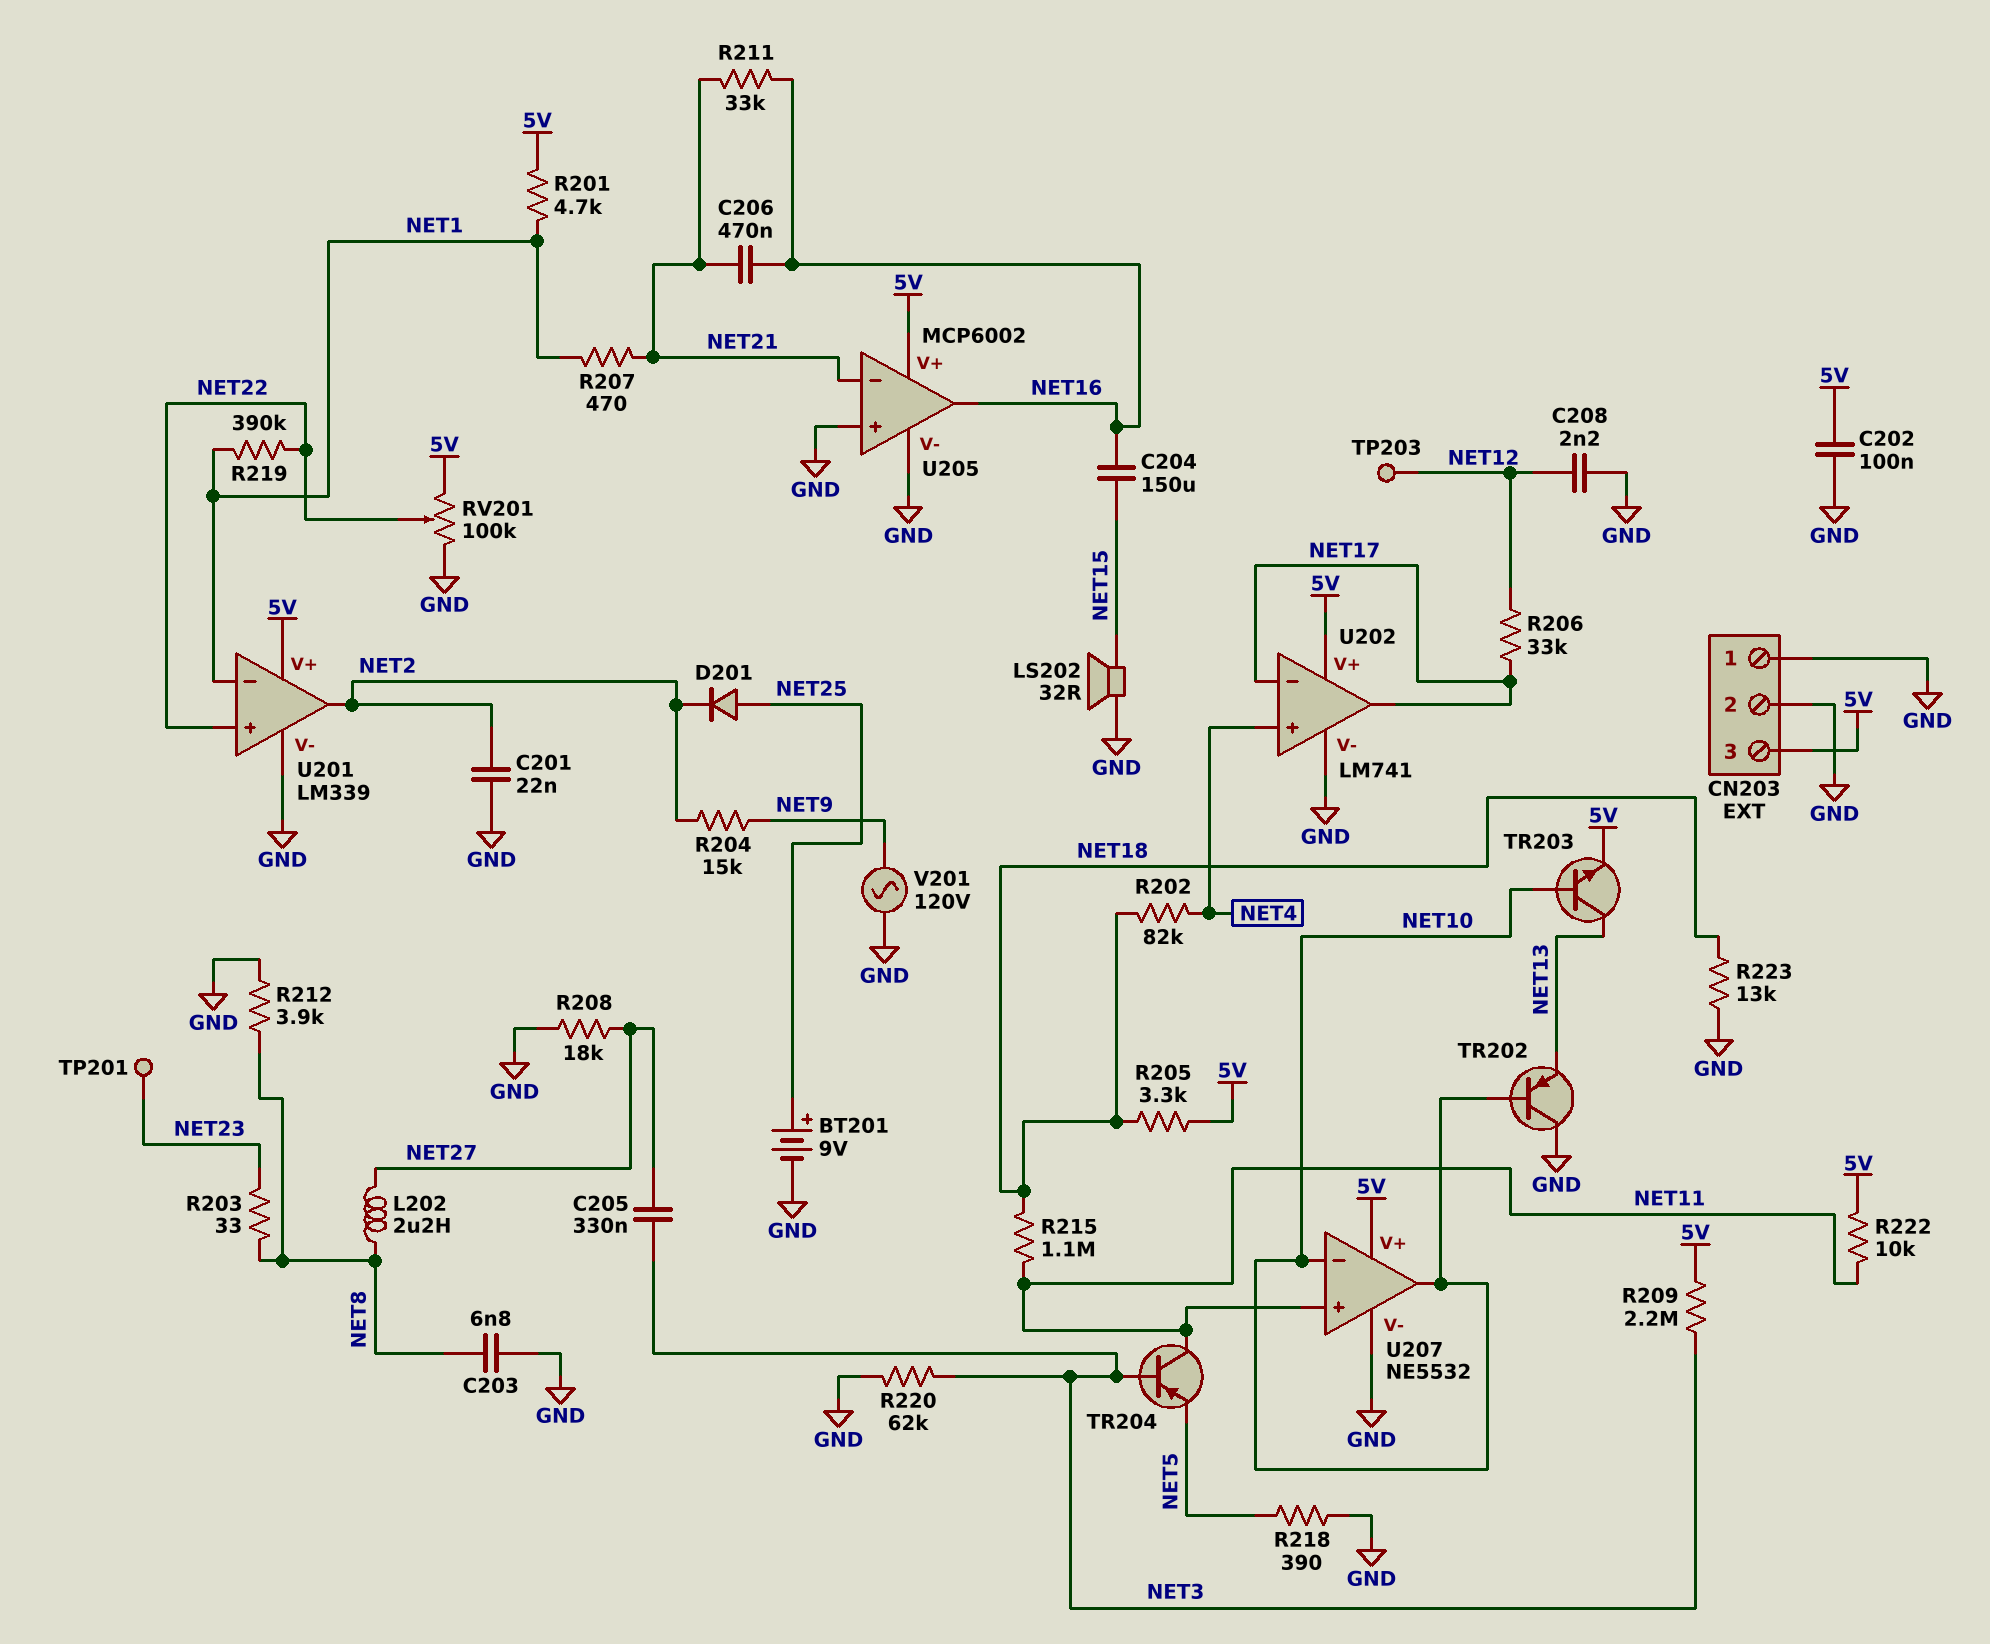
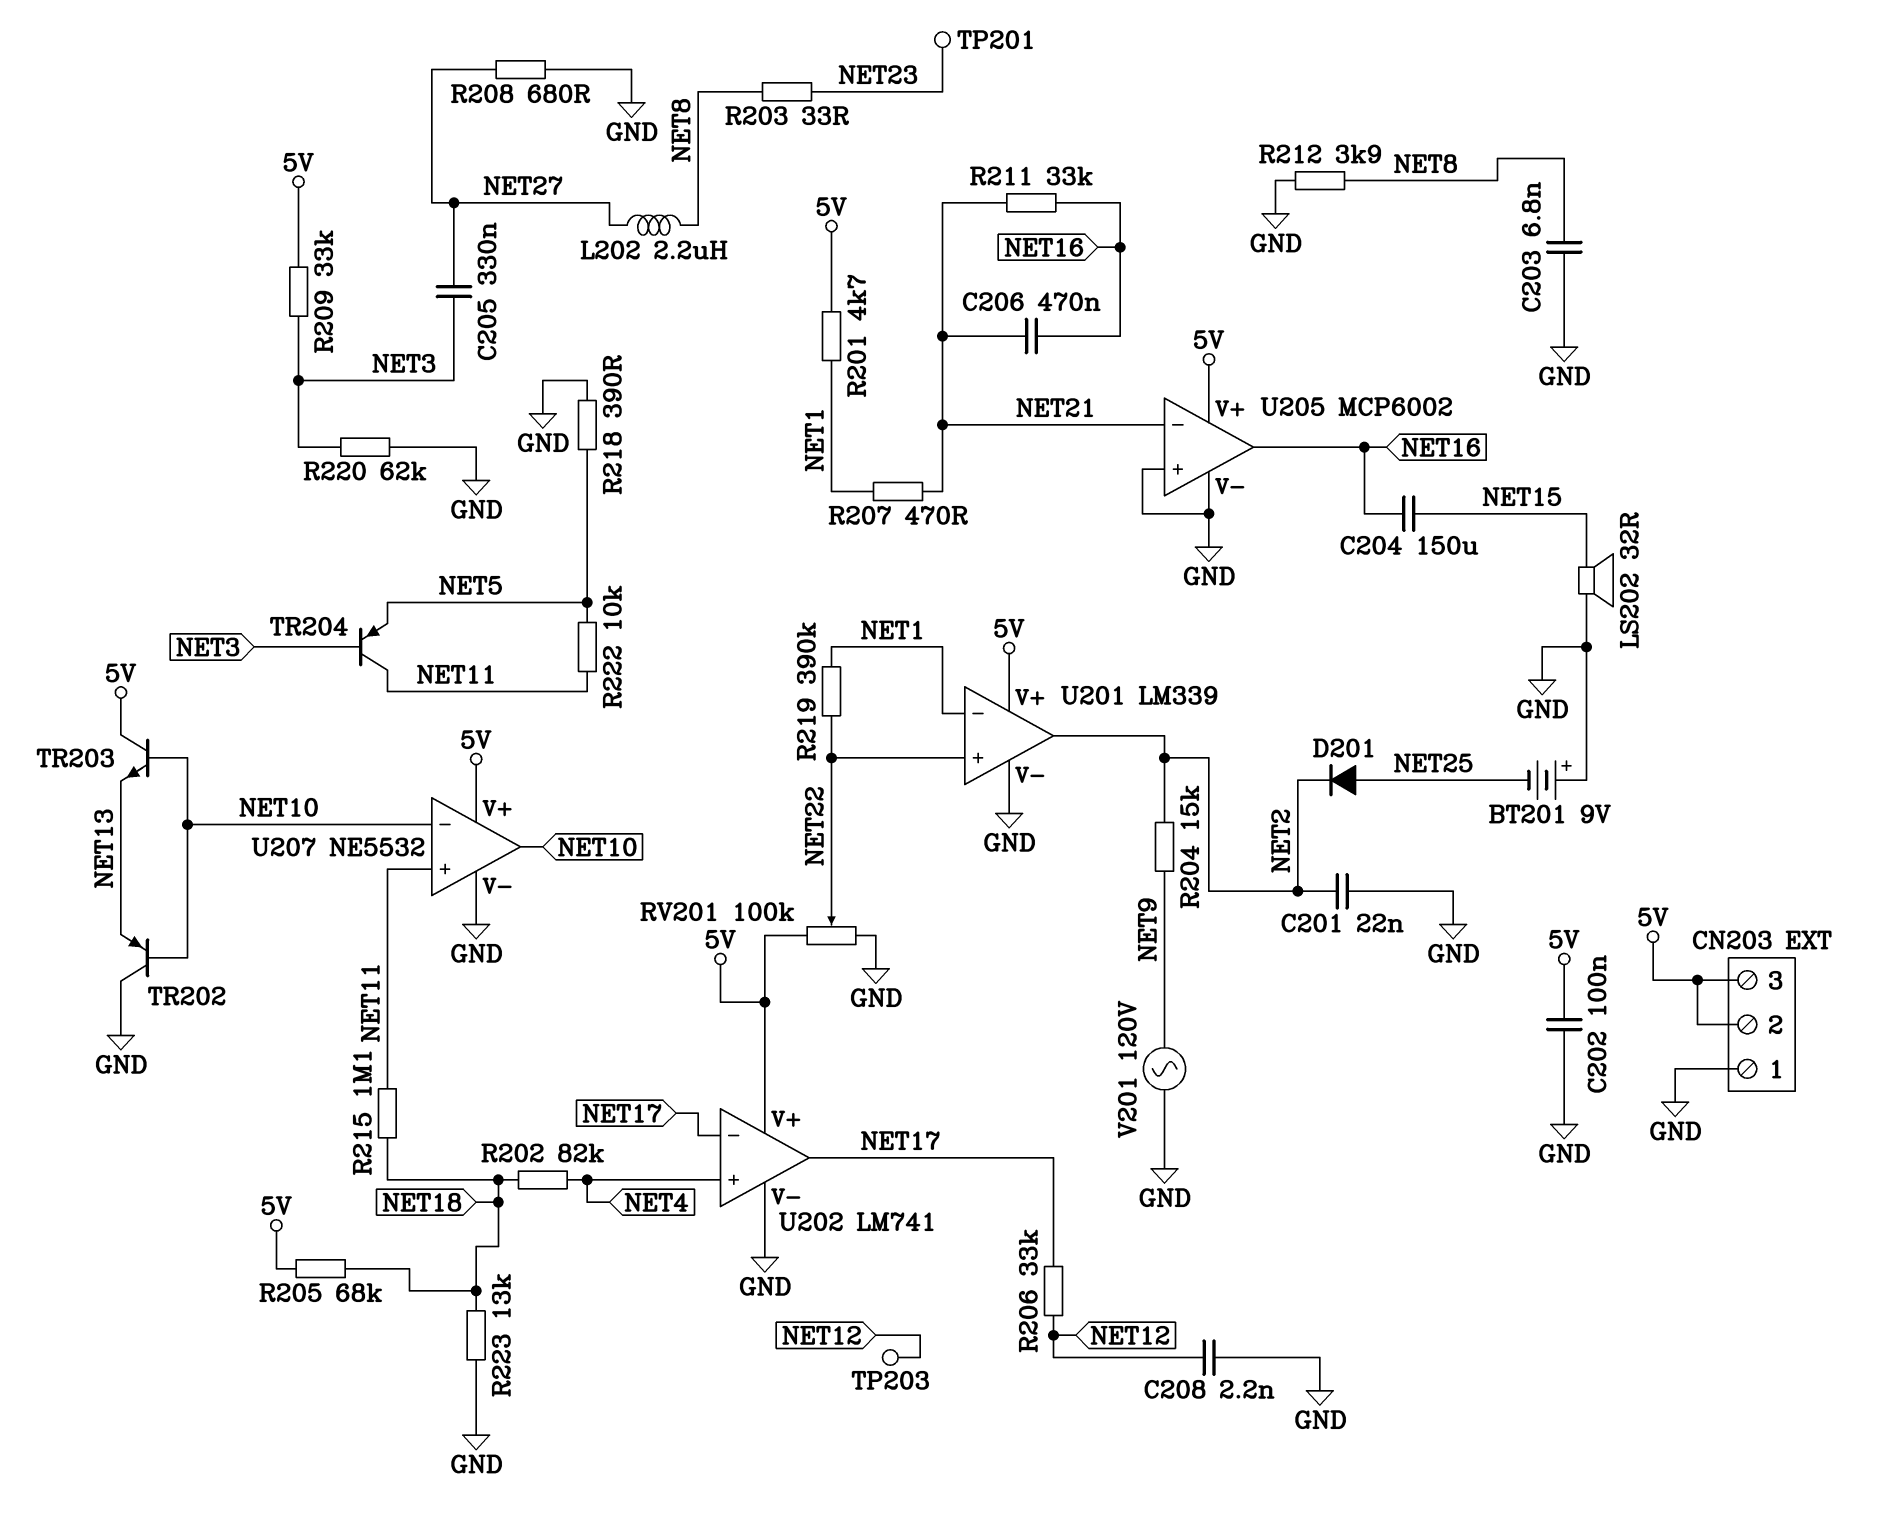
BT201: 9V (plus NET25, minus GND) -> 9V (plus GND, minus NET25)
CN203 pin 2: GND -> 5V
R205: 3.3k (5V, NET18) -> 68k (5V, NET18)
R208: 18k (GND, NET27) -> 680 (GND, NET27)
R209: 2.2M (5V, NET3) -> 33k (5V, NET3)
R222: 10k (5V, NET11) -> 10k (NET5, NET11)
TR203: NPN (B NET10, C NET13, E 5V) -> NPN (B NET10, C 5V, E NET13)

